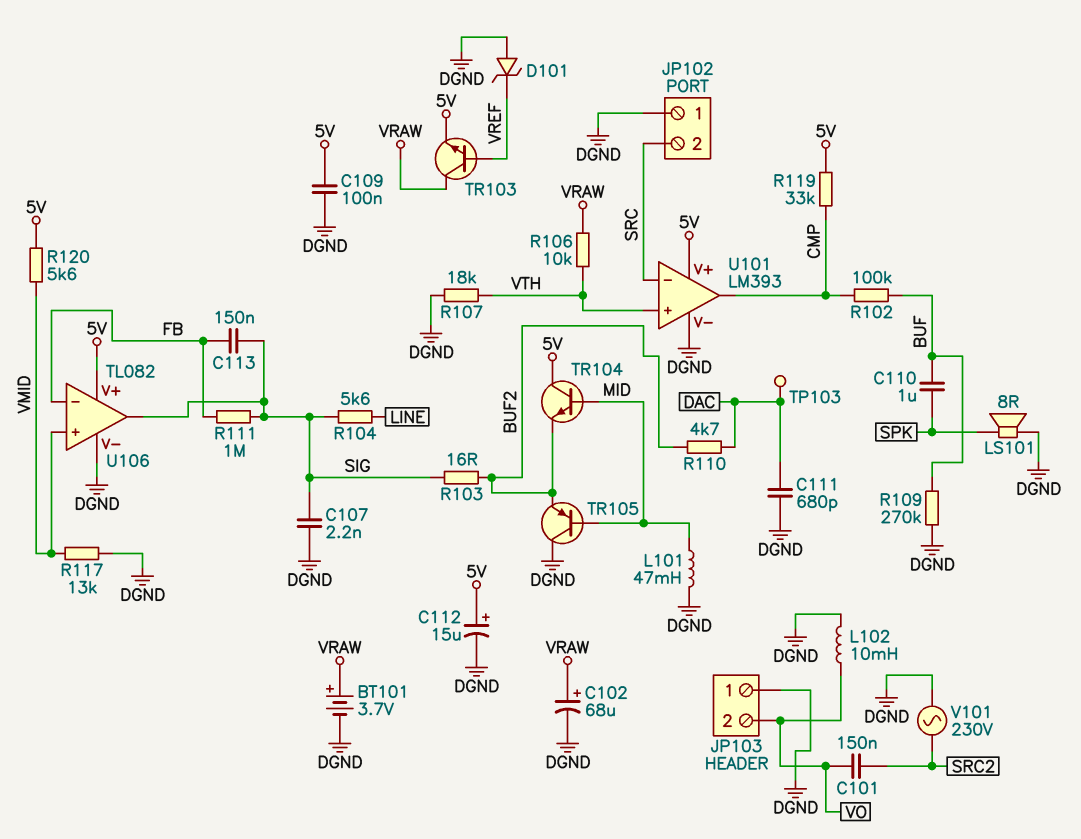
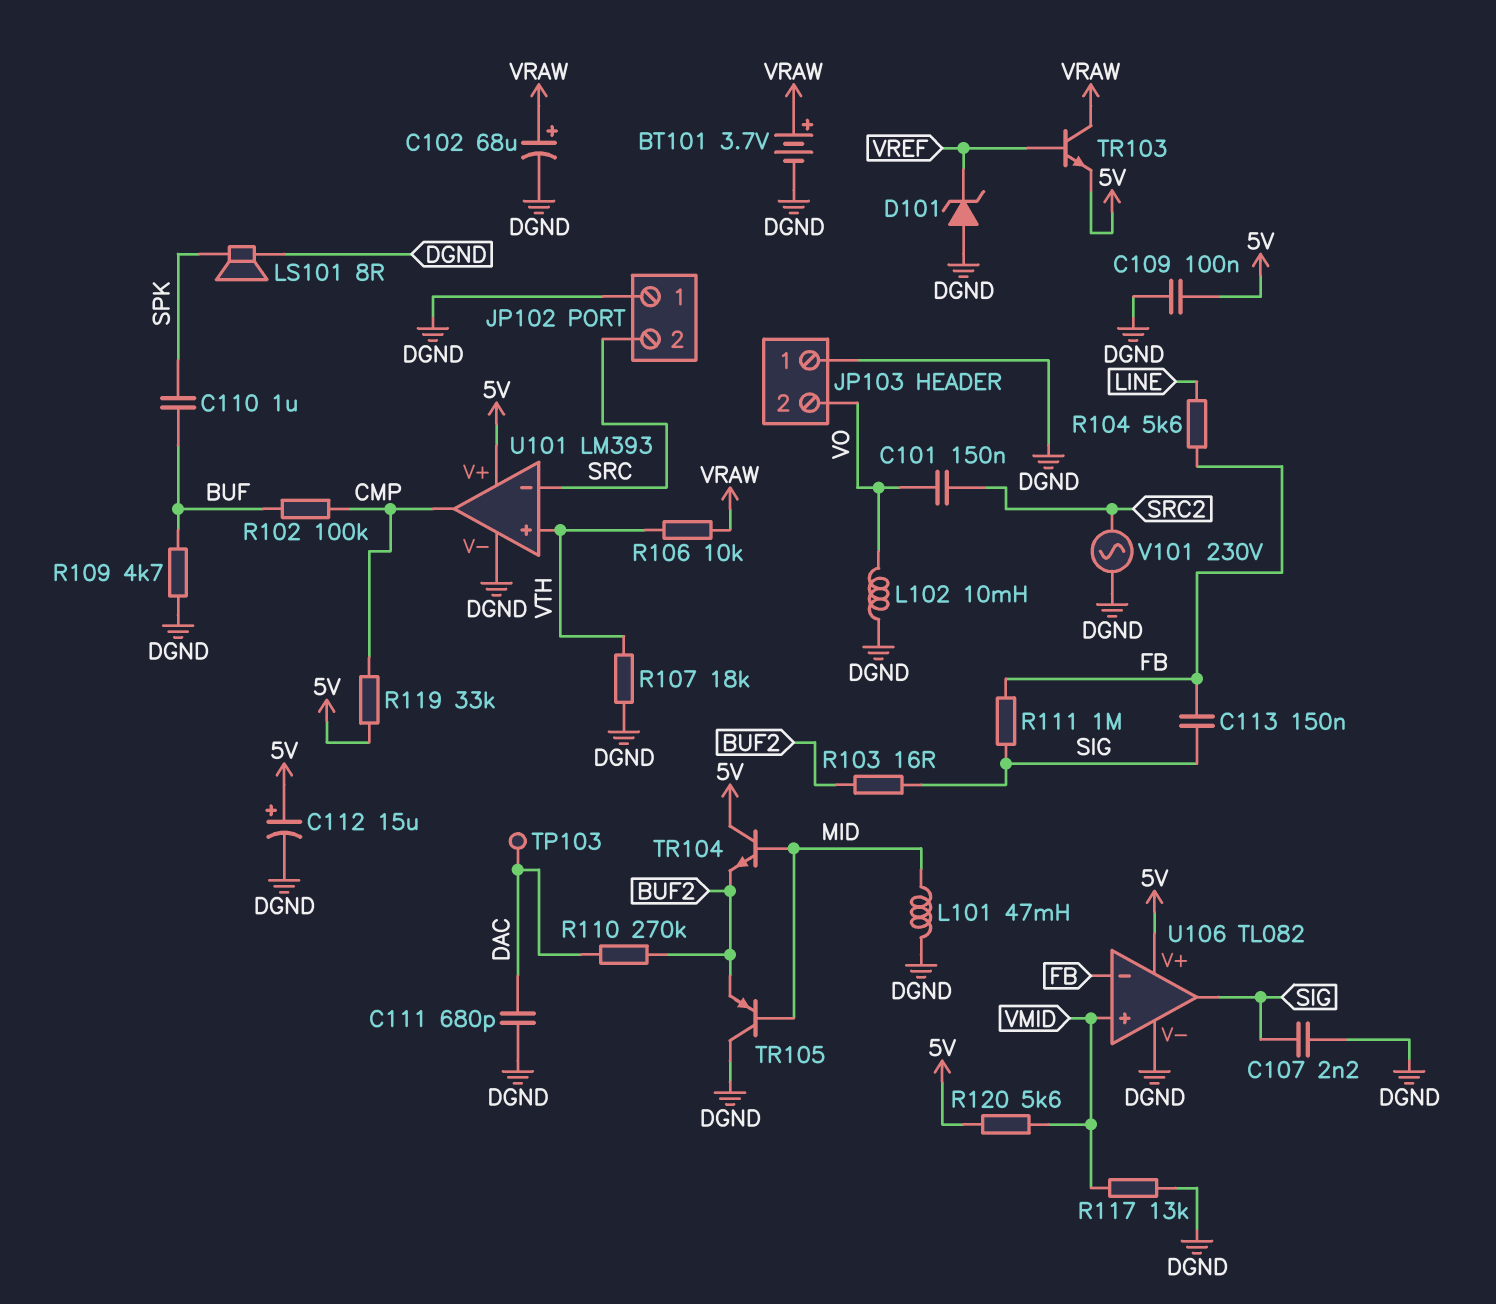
R104: 5.6k (LINE, SIG) -> 5.6k (FB, LINE)
R109: 270k (BUF, DGND) -> 4.7k (BUF, DGND)
R110: 4.7k (BUF2, DAC) -> 270k (BUF2, DAC)

